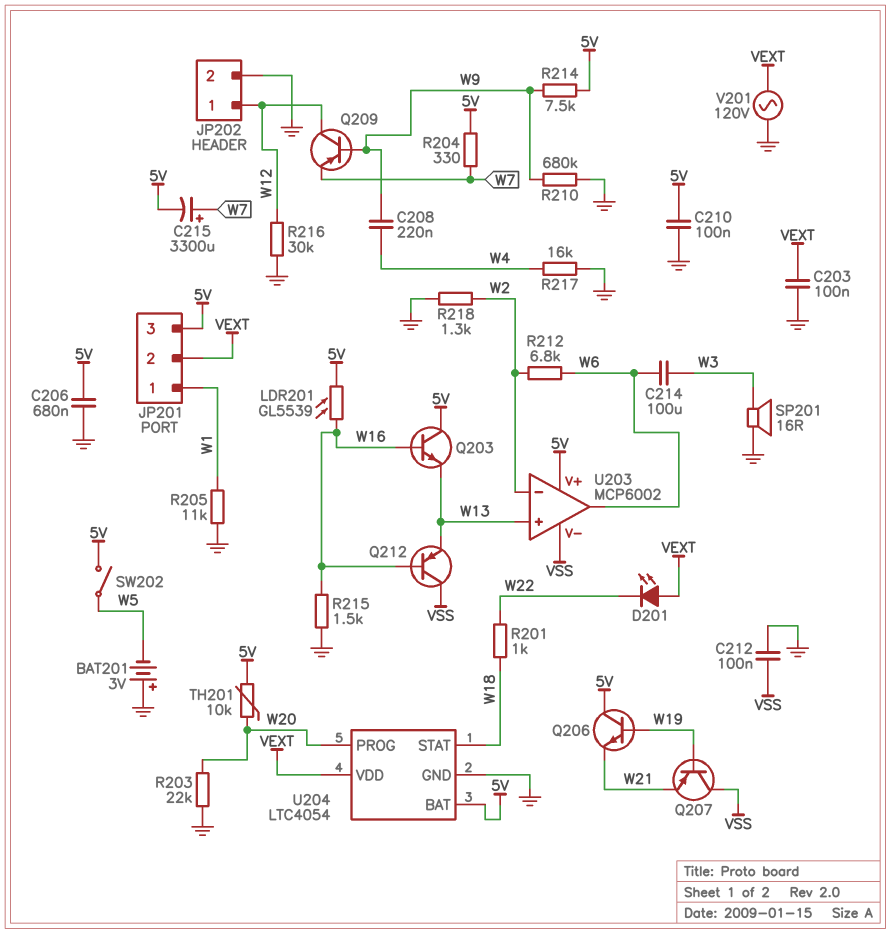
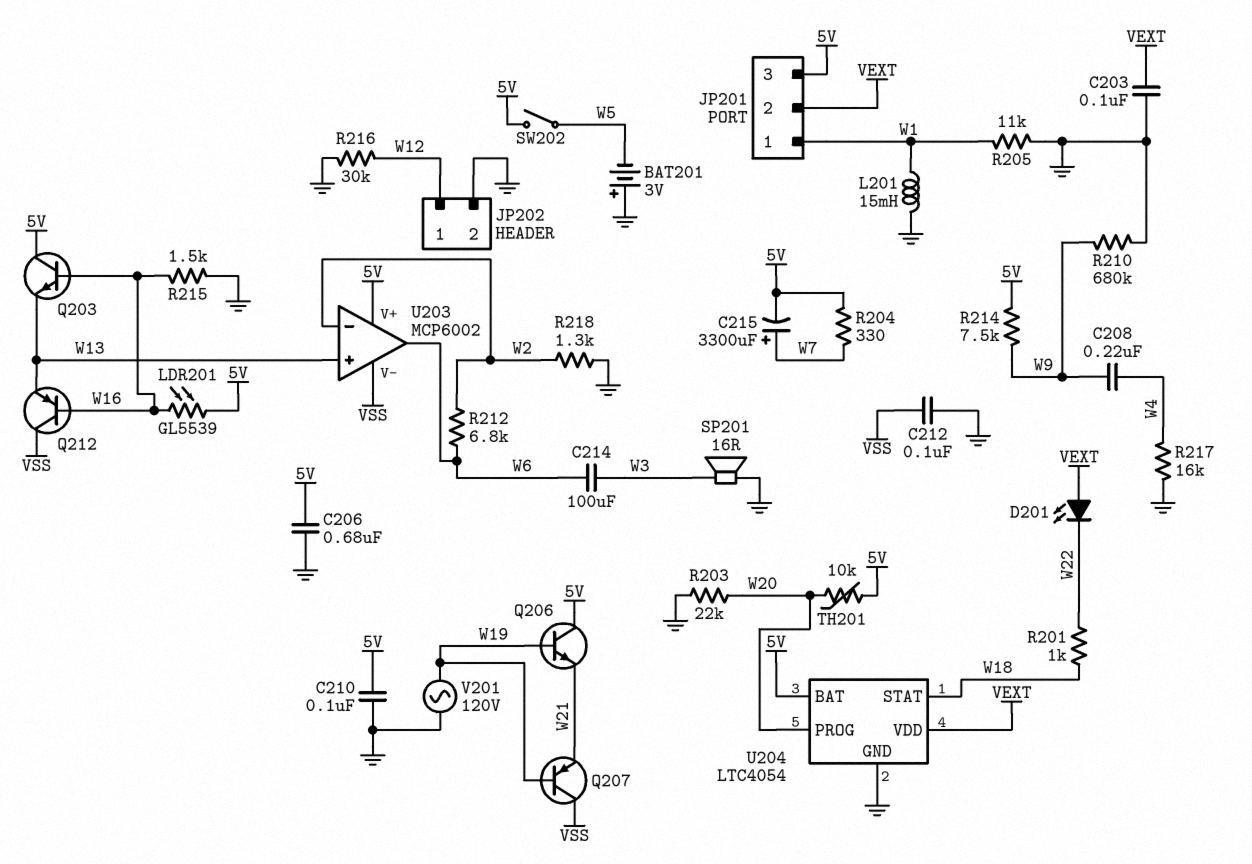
L201: none -> 15mH (GND, W1)
Q209: PNP (B W9, C W12, E W7) -> none
V201: AC 120V (GND, VEXT) -> AC 120V (GND, W19)

